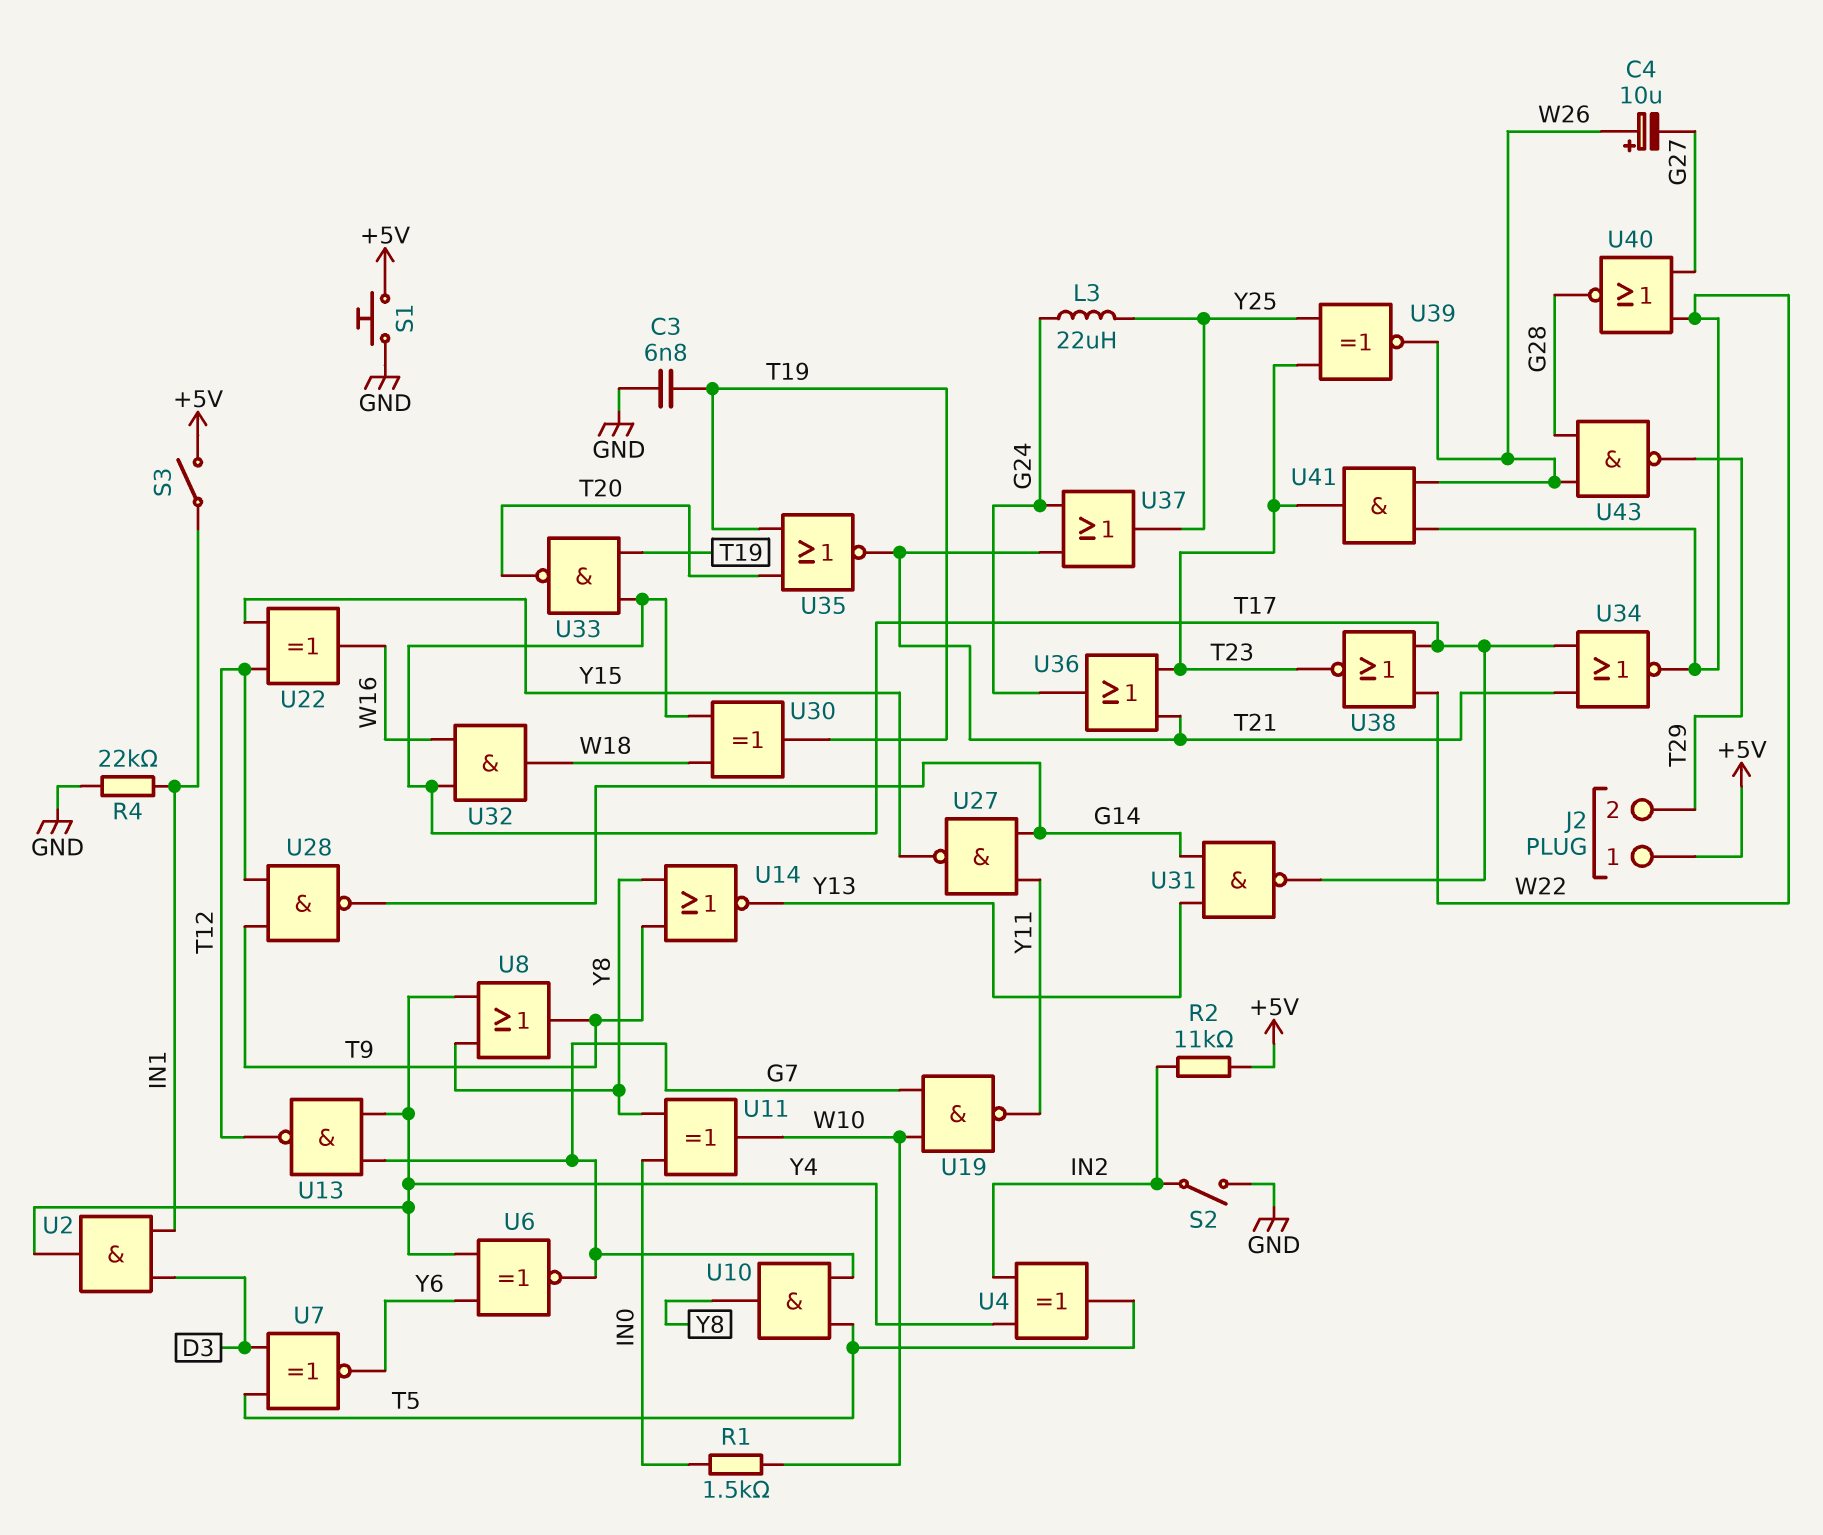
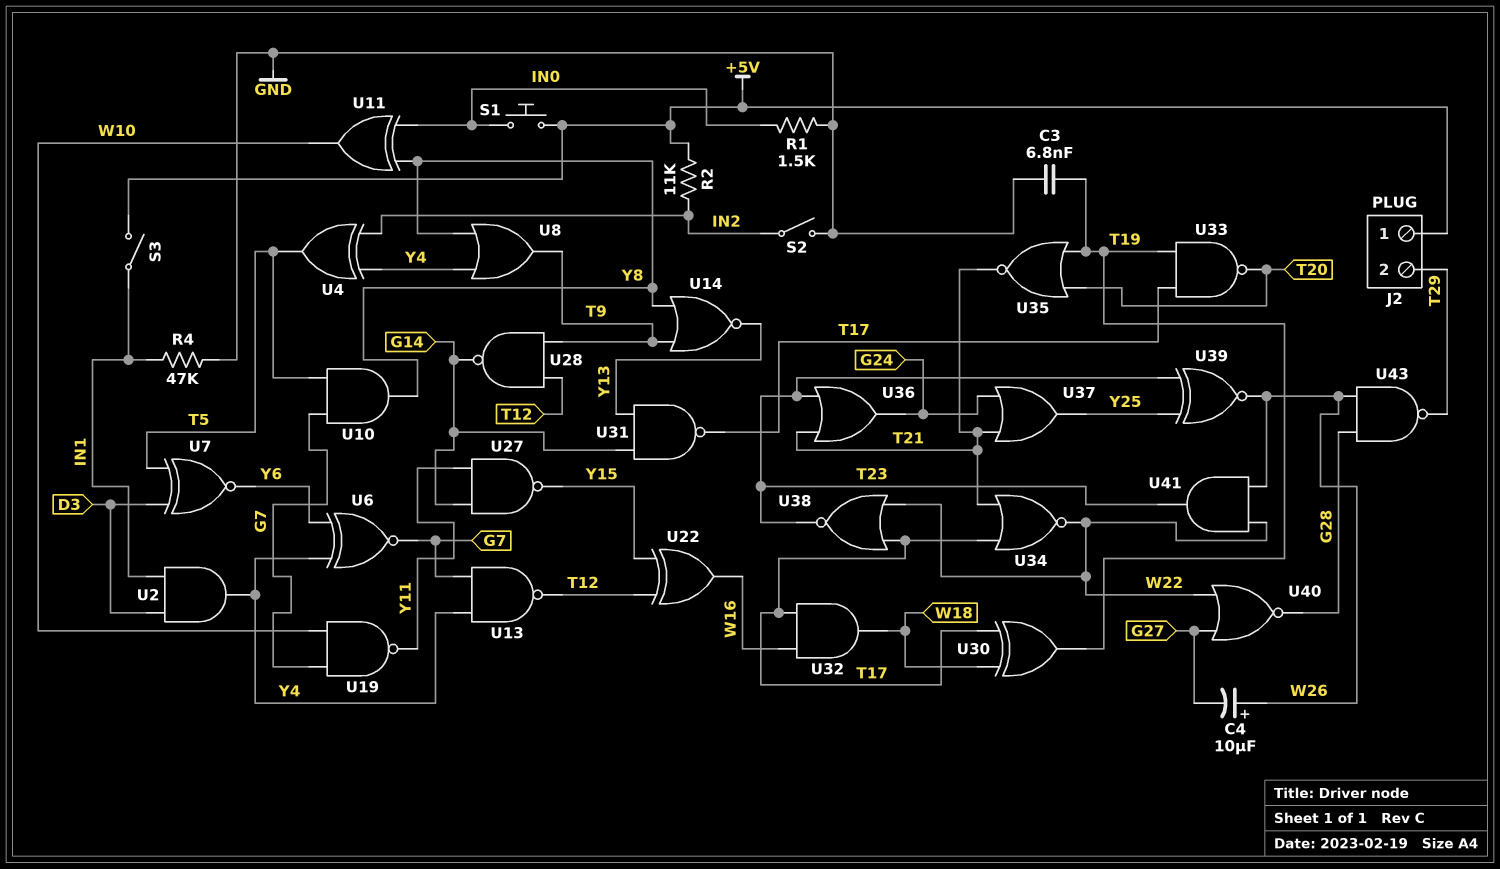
L3: 22uH (G24, Y25) -> none
R1: 1.5k (IN0, W10) -> 1.5k (GND, IN0)
R4: 22k (GND, IN1) -> 47k (GND, IN1)
S1: button (+5V, GND) -> button (+5V, IN0)

